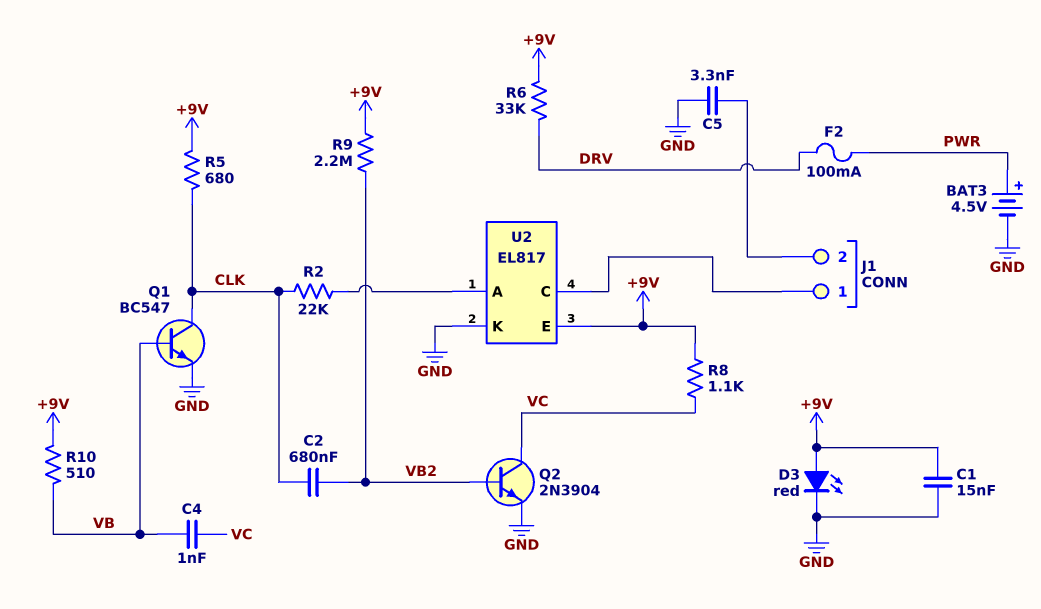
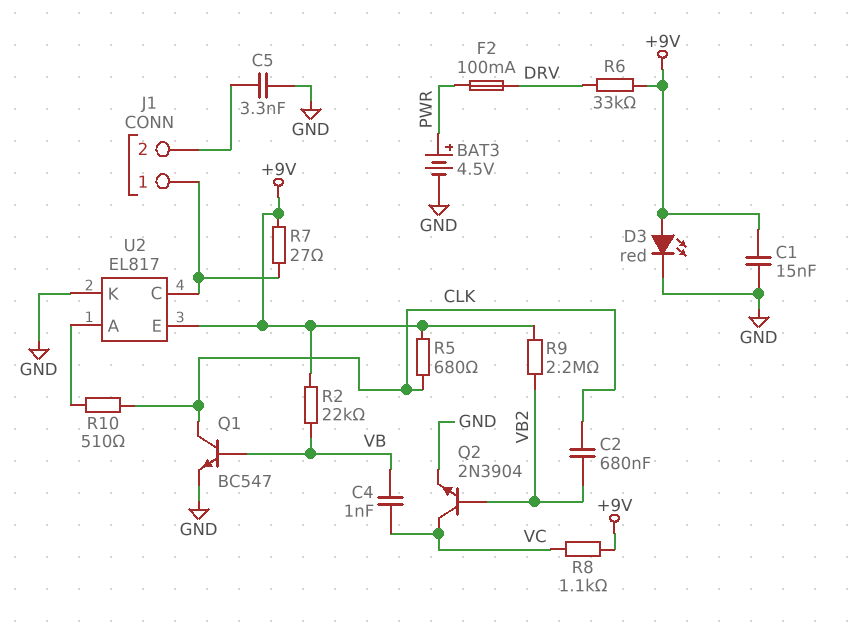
R2: 22k (CLK, U2/A) -> 22k (+9V, VB)
R7: none -> 27 (+9V, J1/1)
R10: 510 (+9V, VB) -> 510 (CLK, U2/A)

